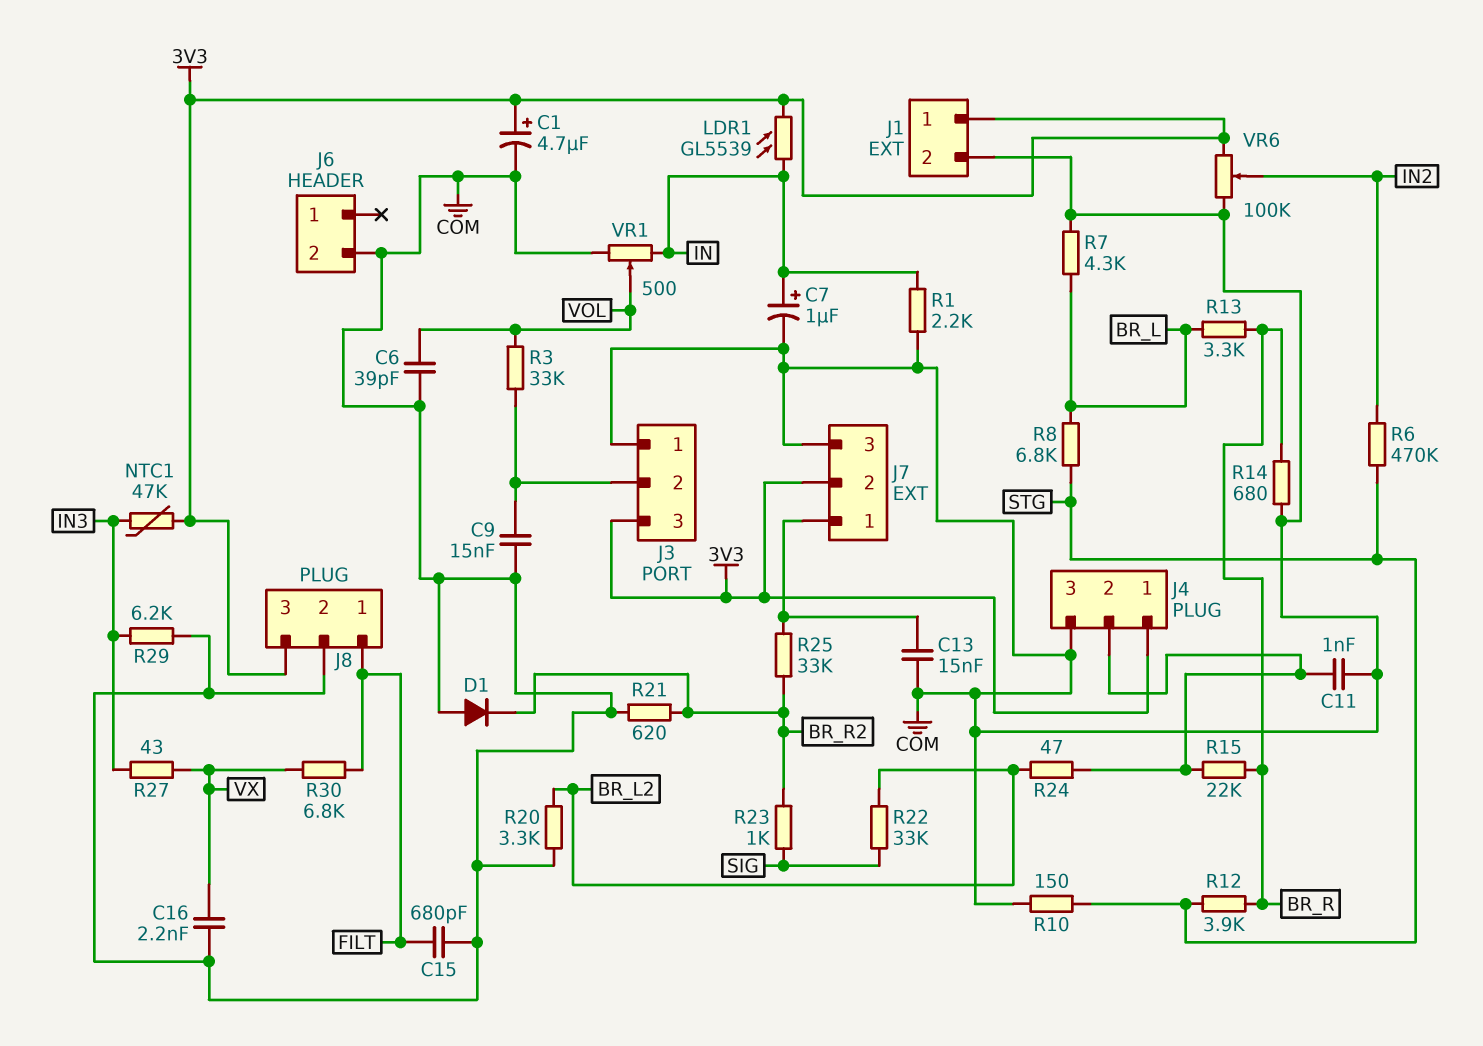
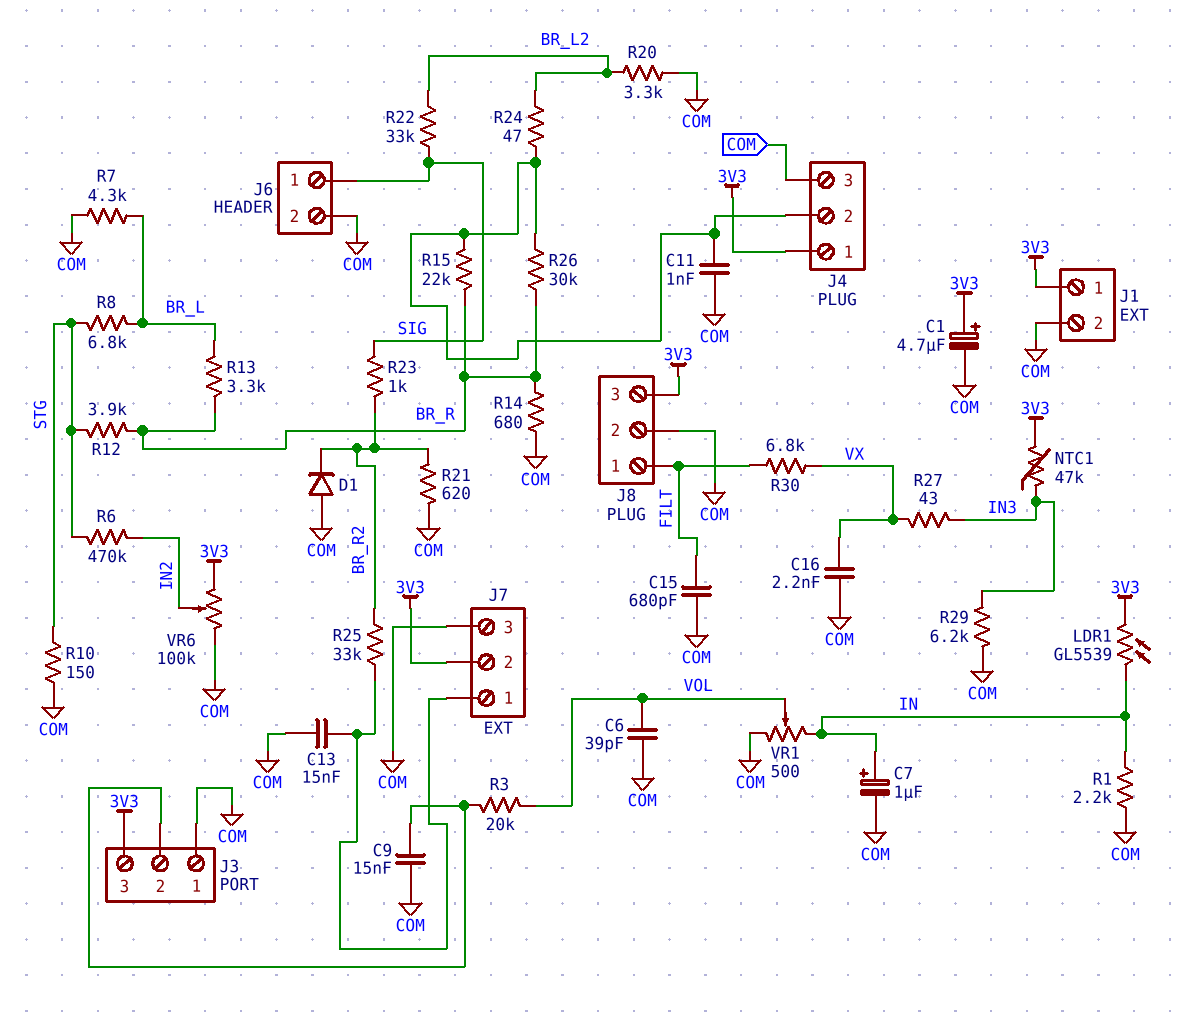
J6 pin 1: none -> SIG
R3: 33k (J3/2, VOL) -> 20k (J3/2, VOL)
R26: none -> 30k (BR_R, J4/2)

